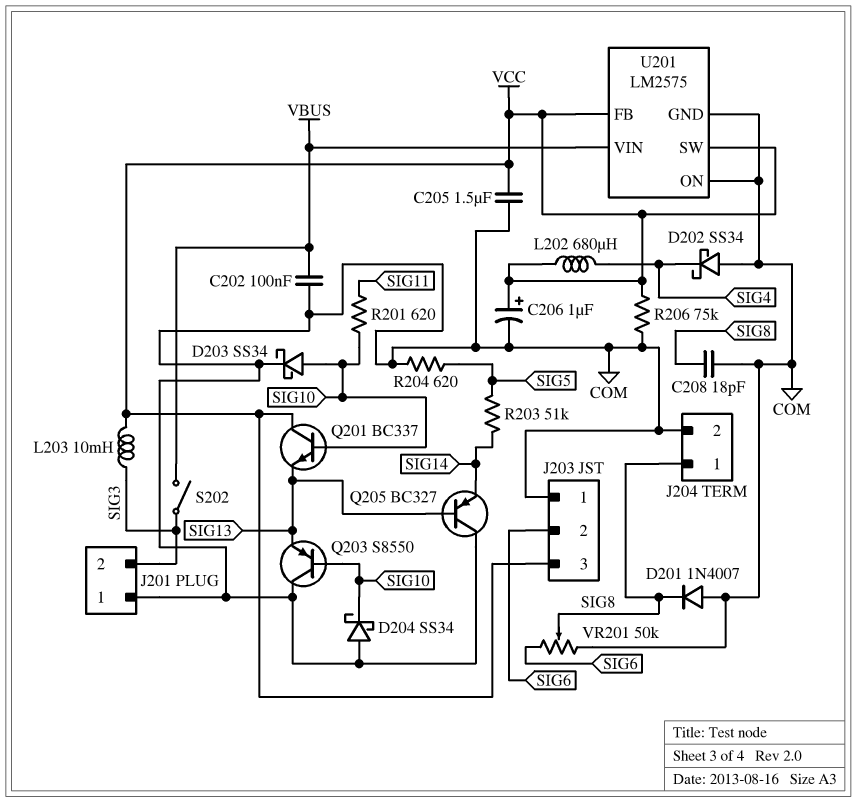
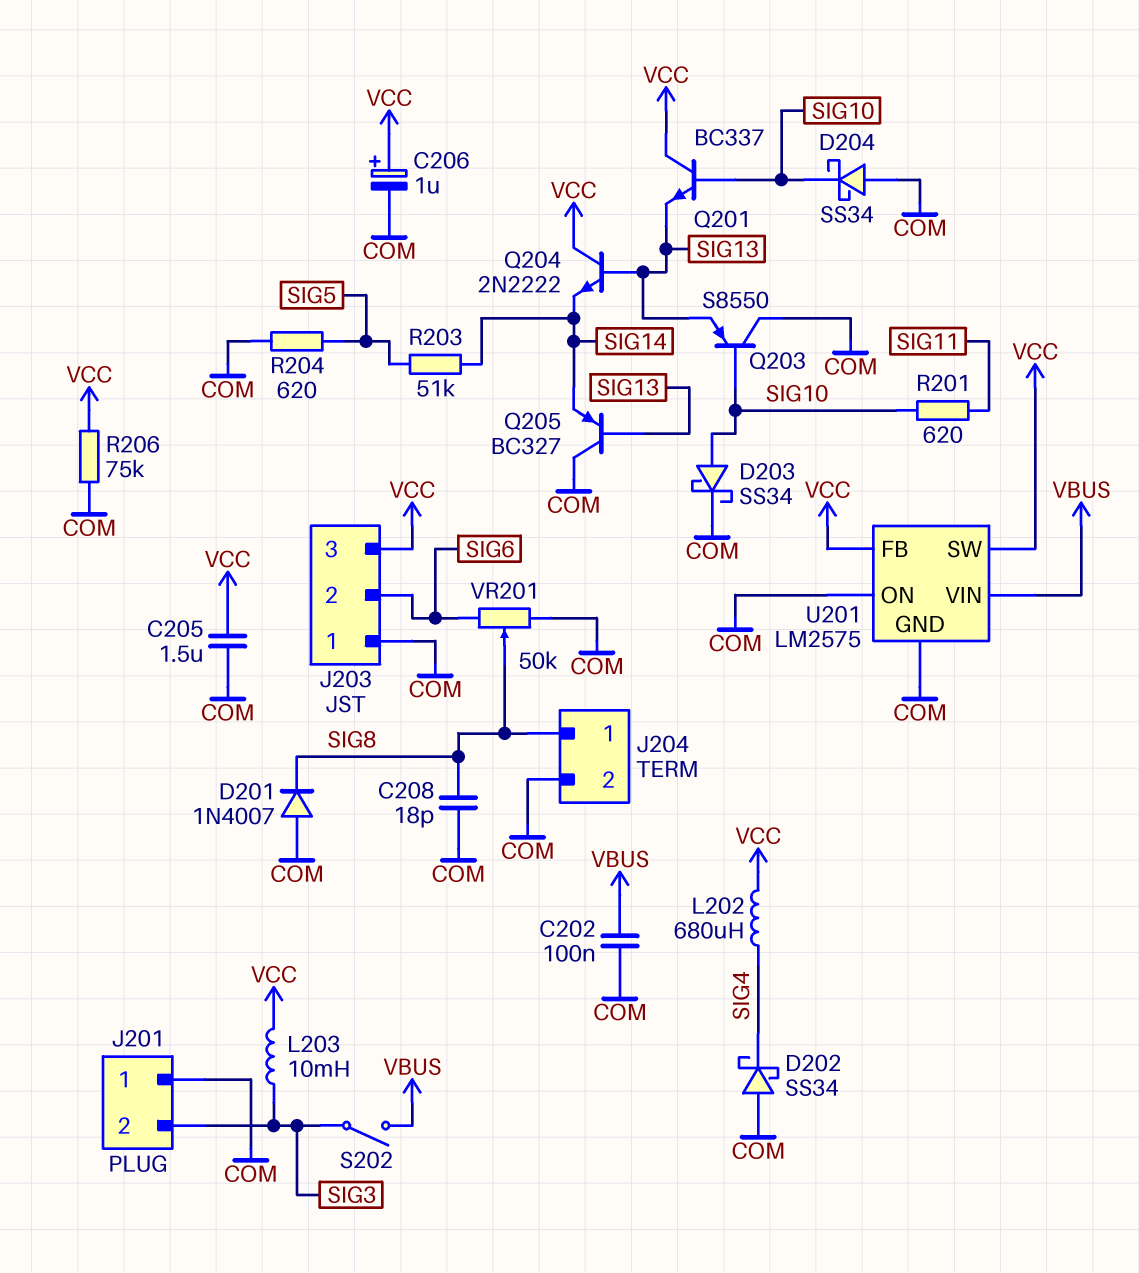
Q204: none -> NPN 2N2222 (B SIG13, C VCC, E SIG14)

